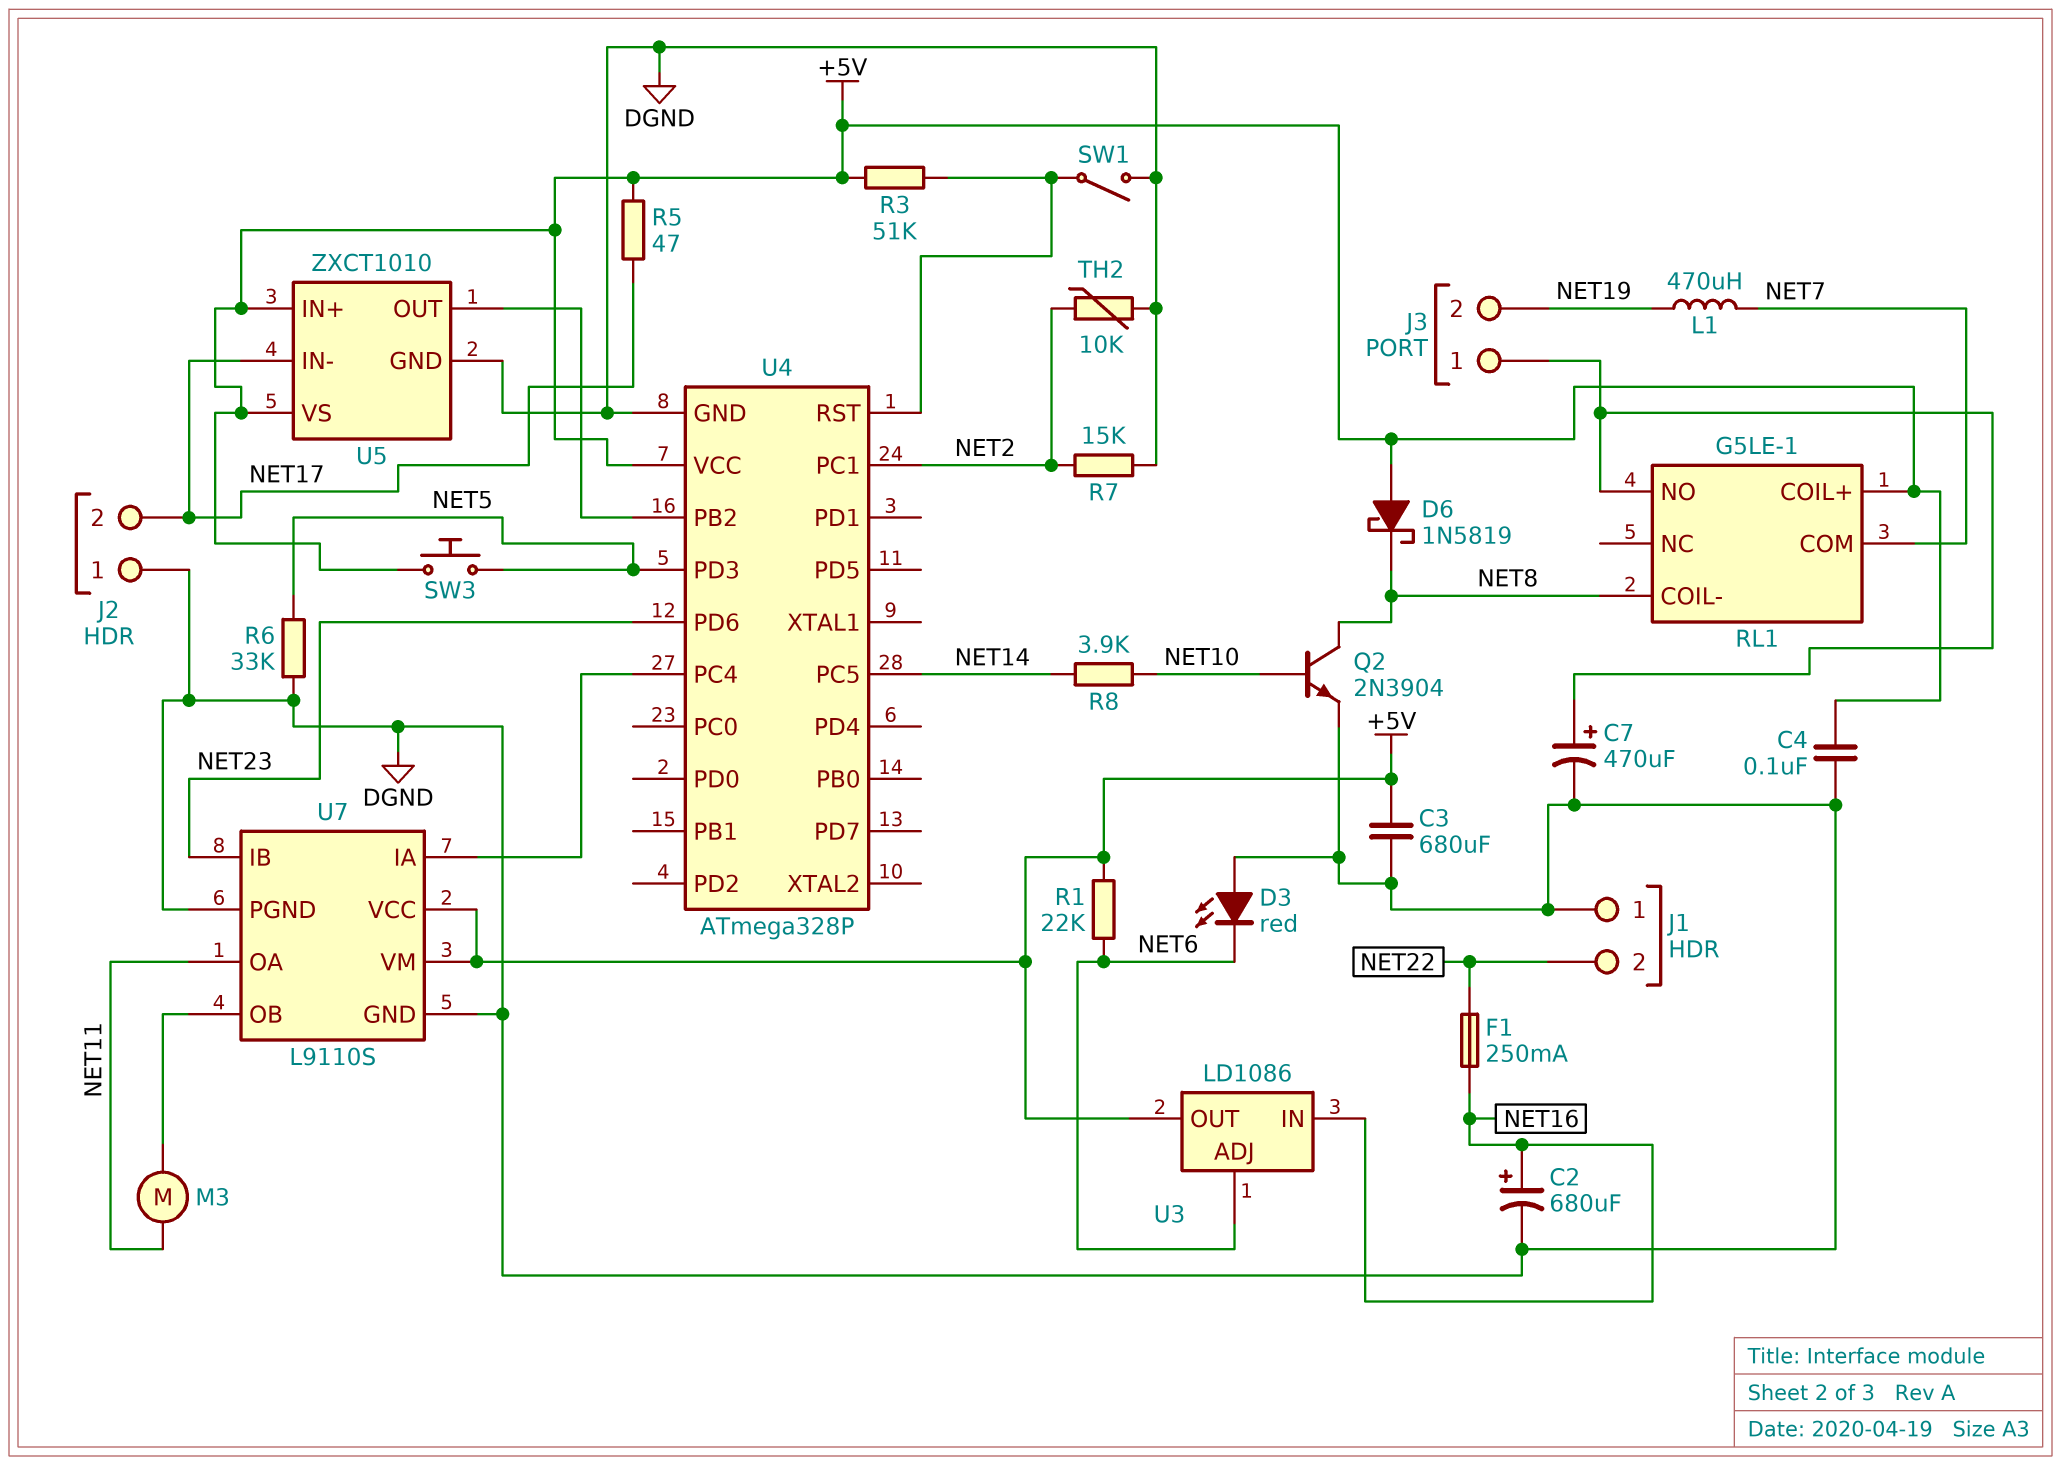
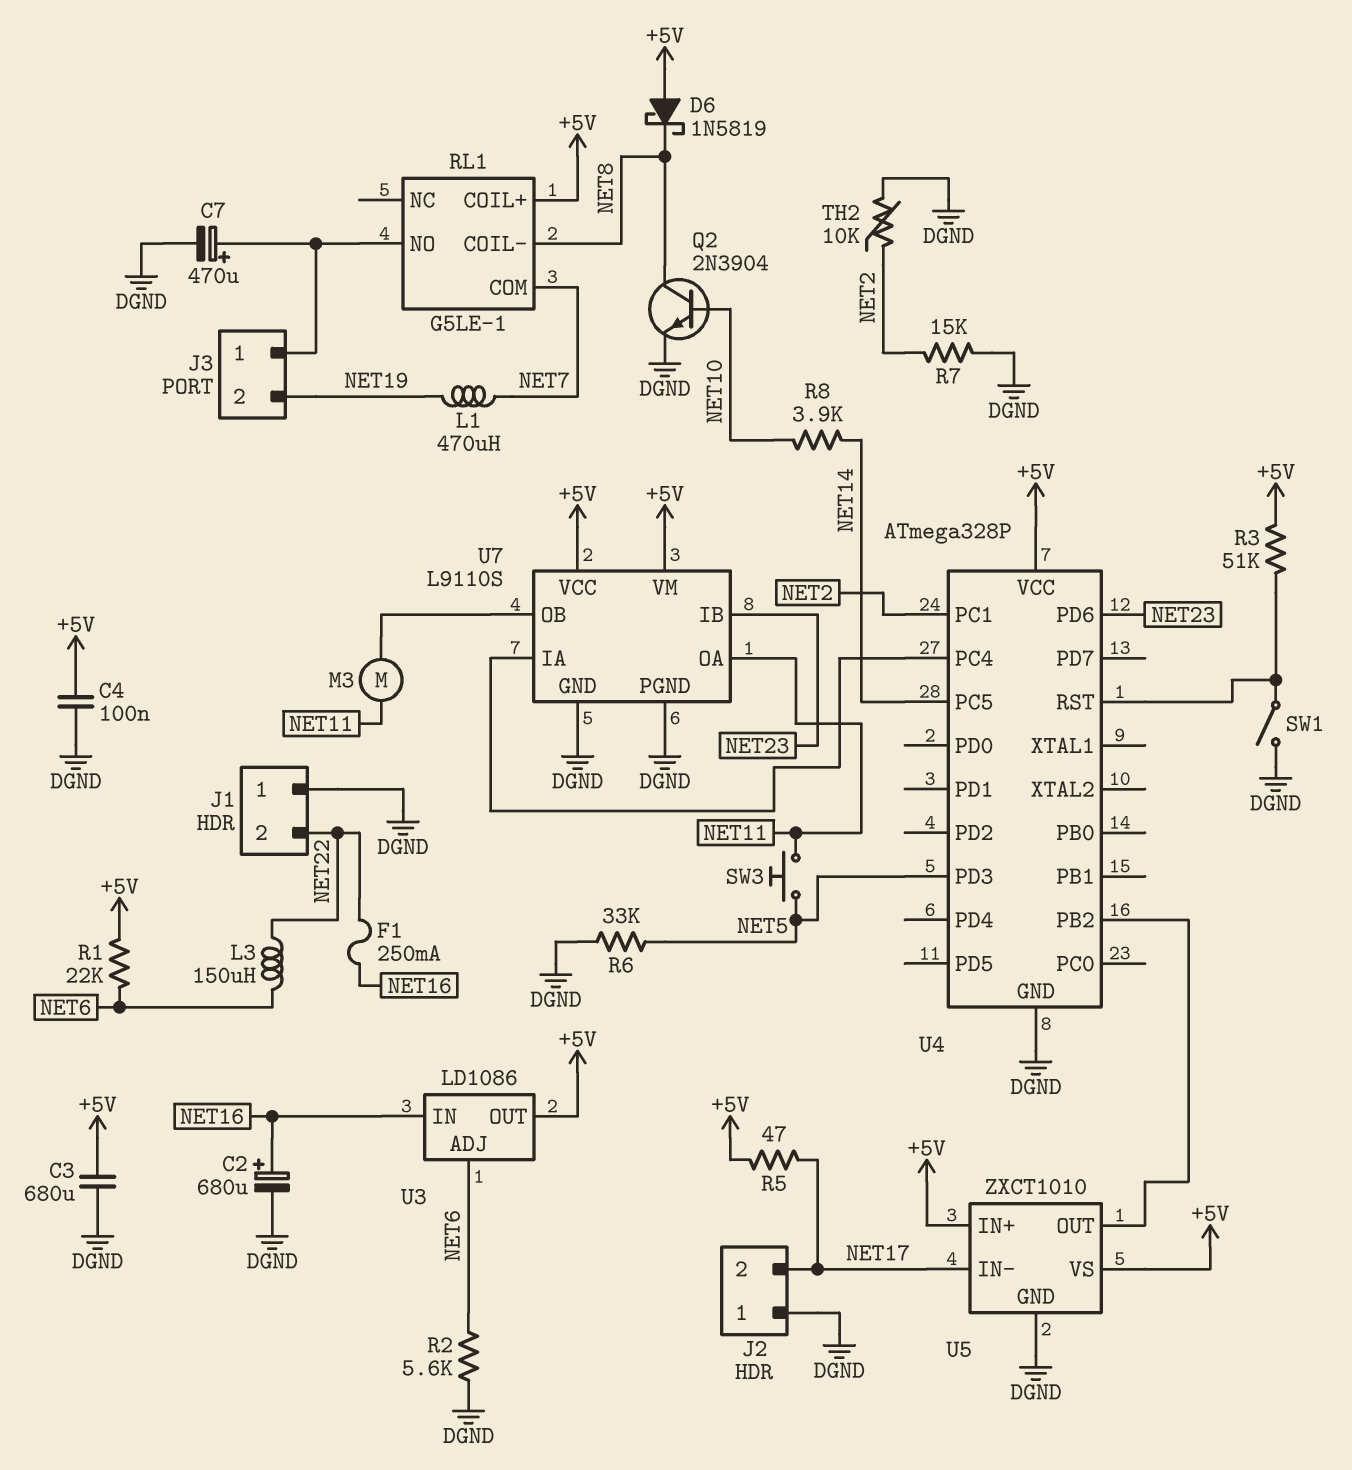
D3: LED red (A DGND, K NET6) -> none
L3: none -> 150uH (NET6, NET22)
R2: none -> 5.6k (DGND, NET6)
SW3: button (+5V, NET5) -> button (NET5, NET11)

